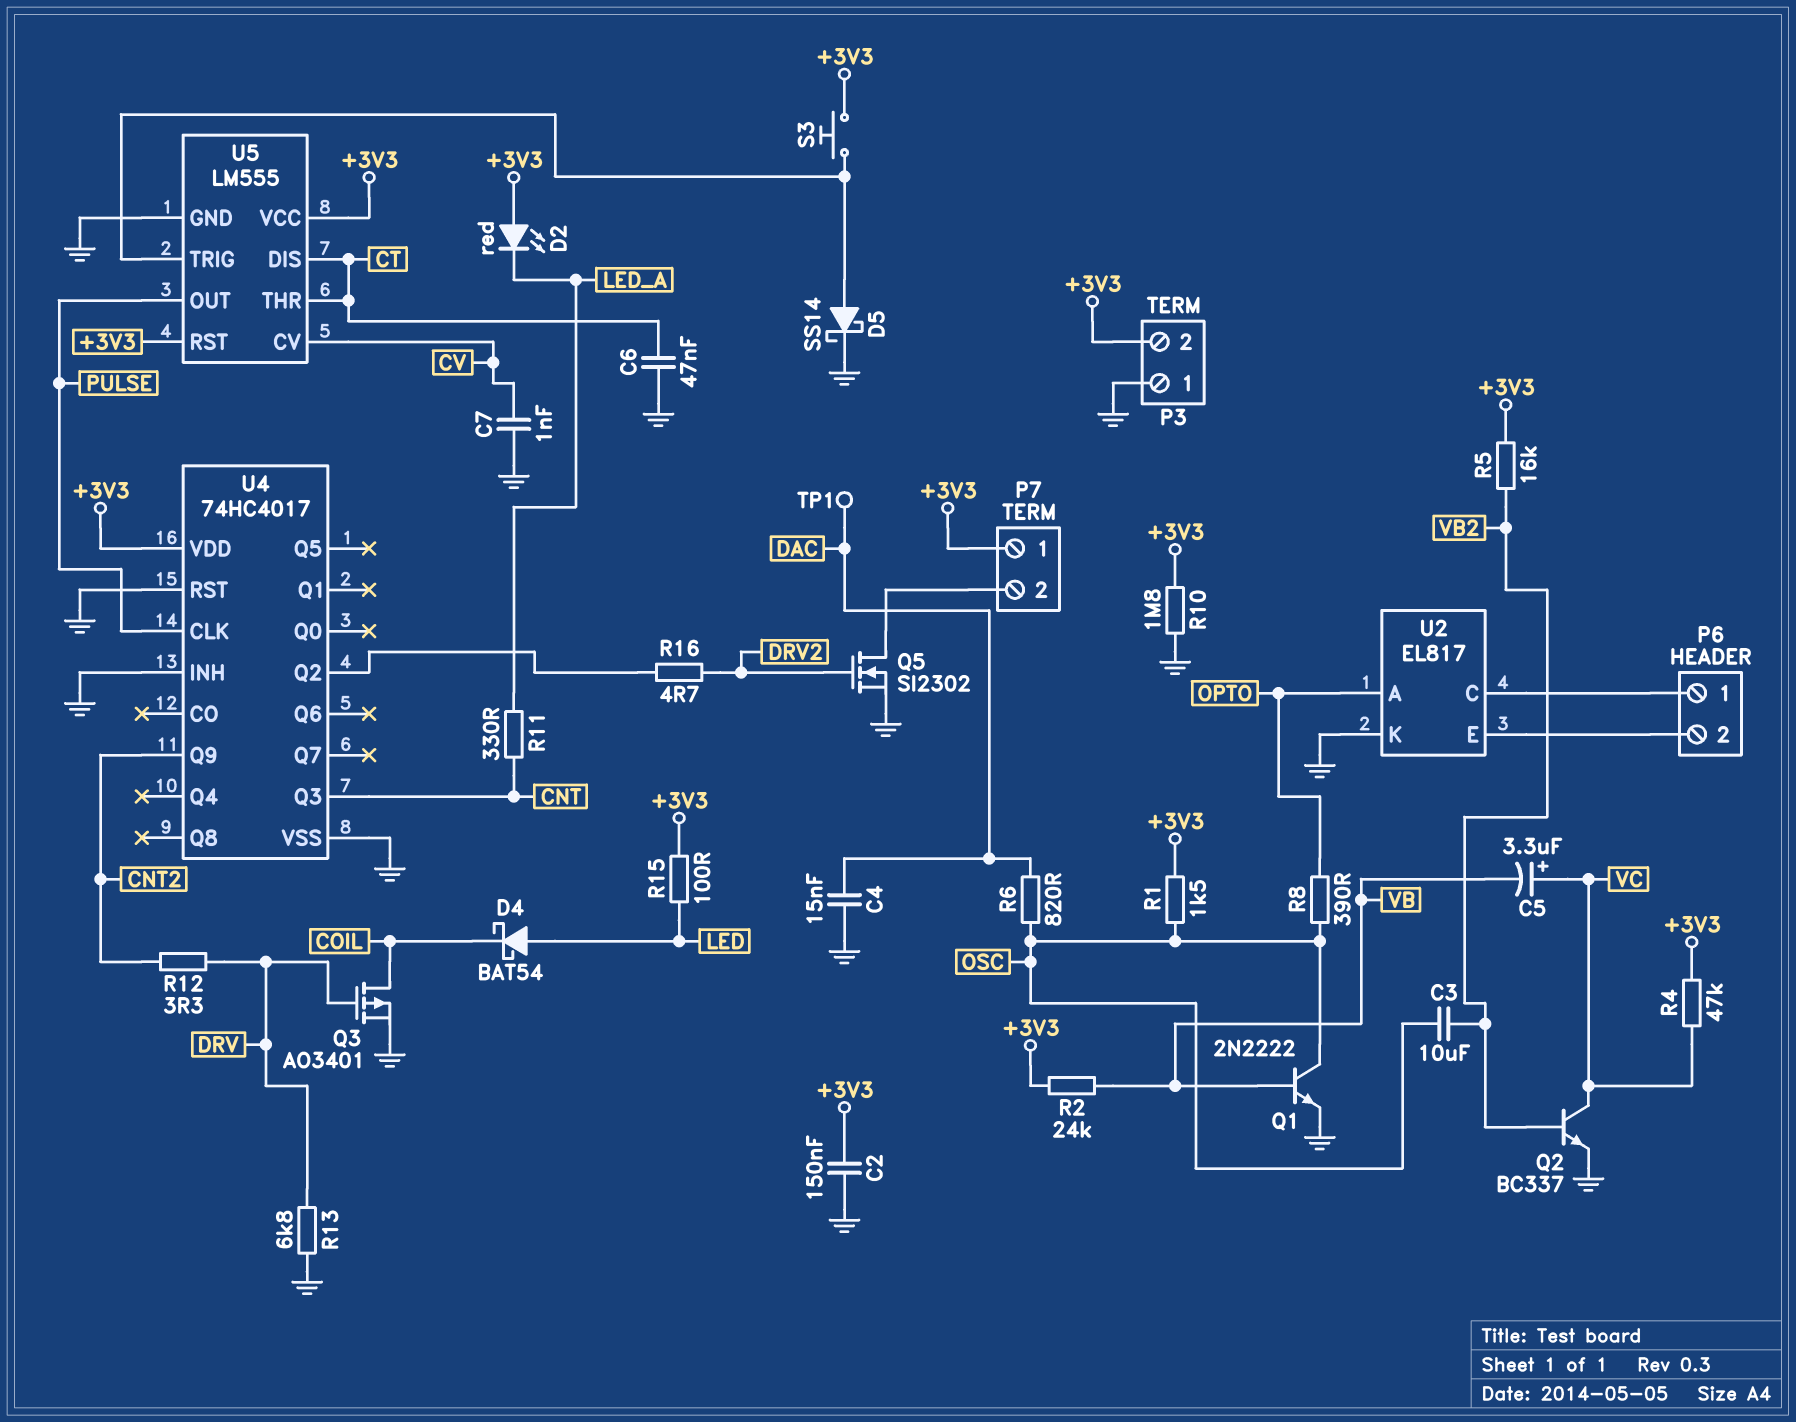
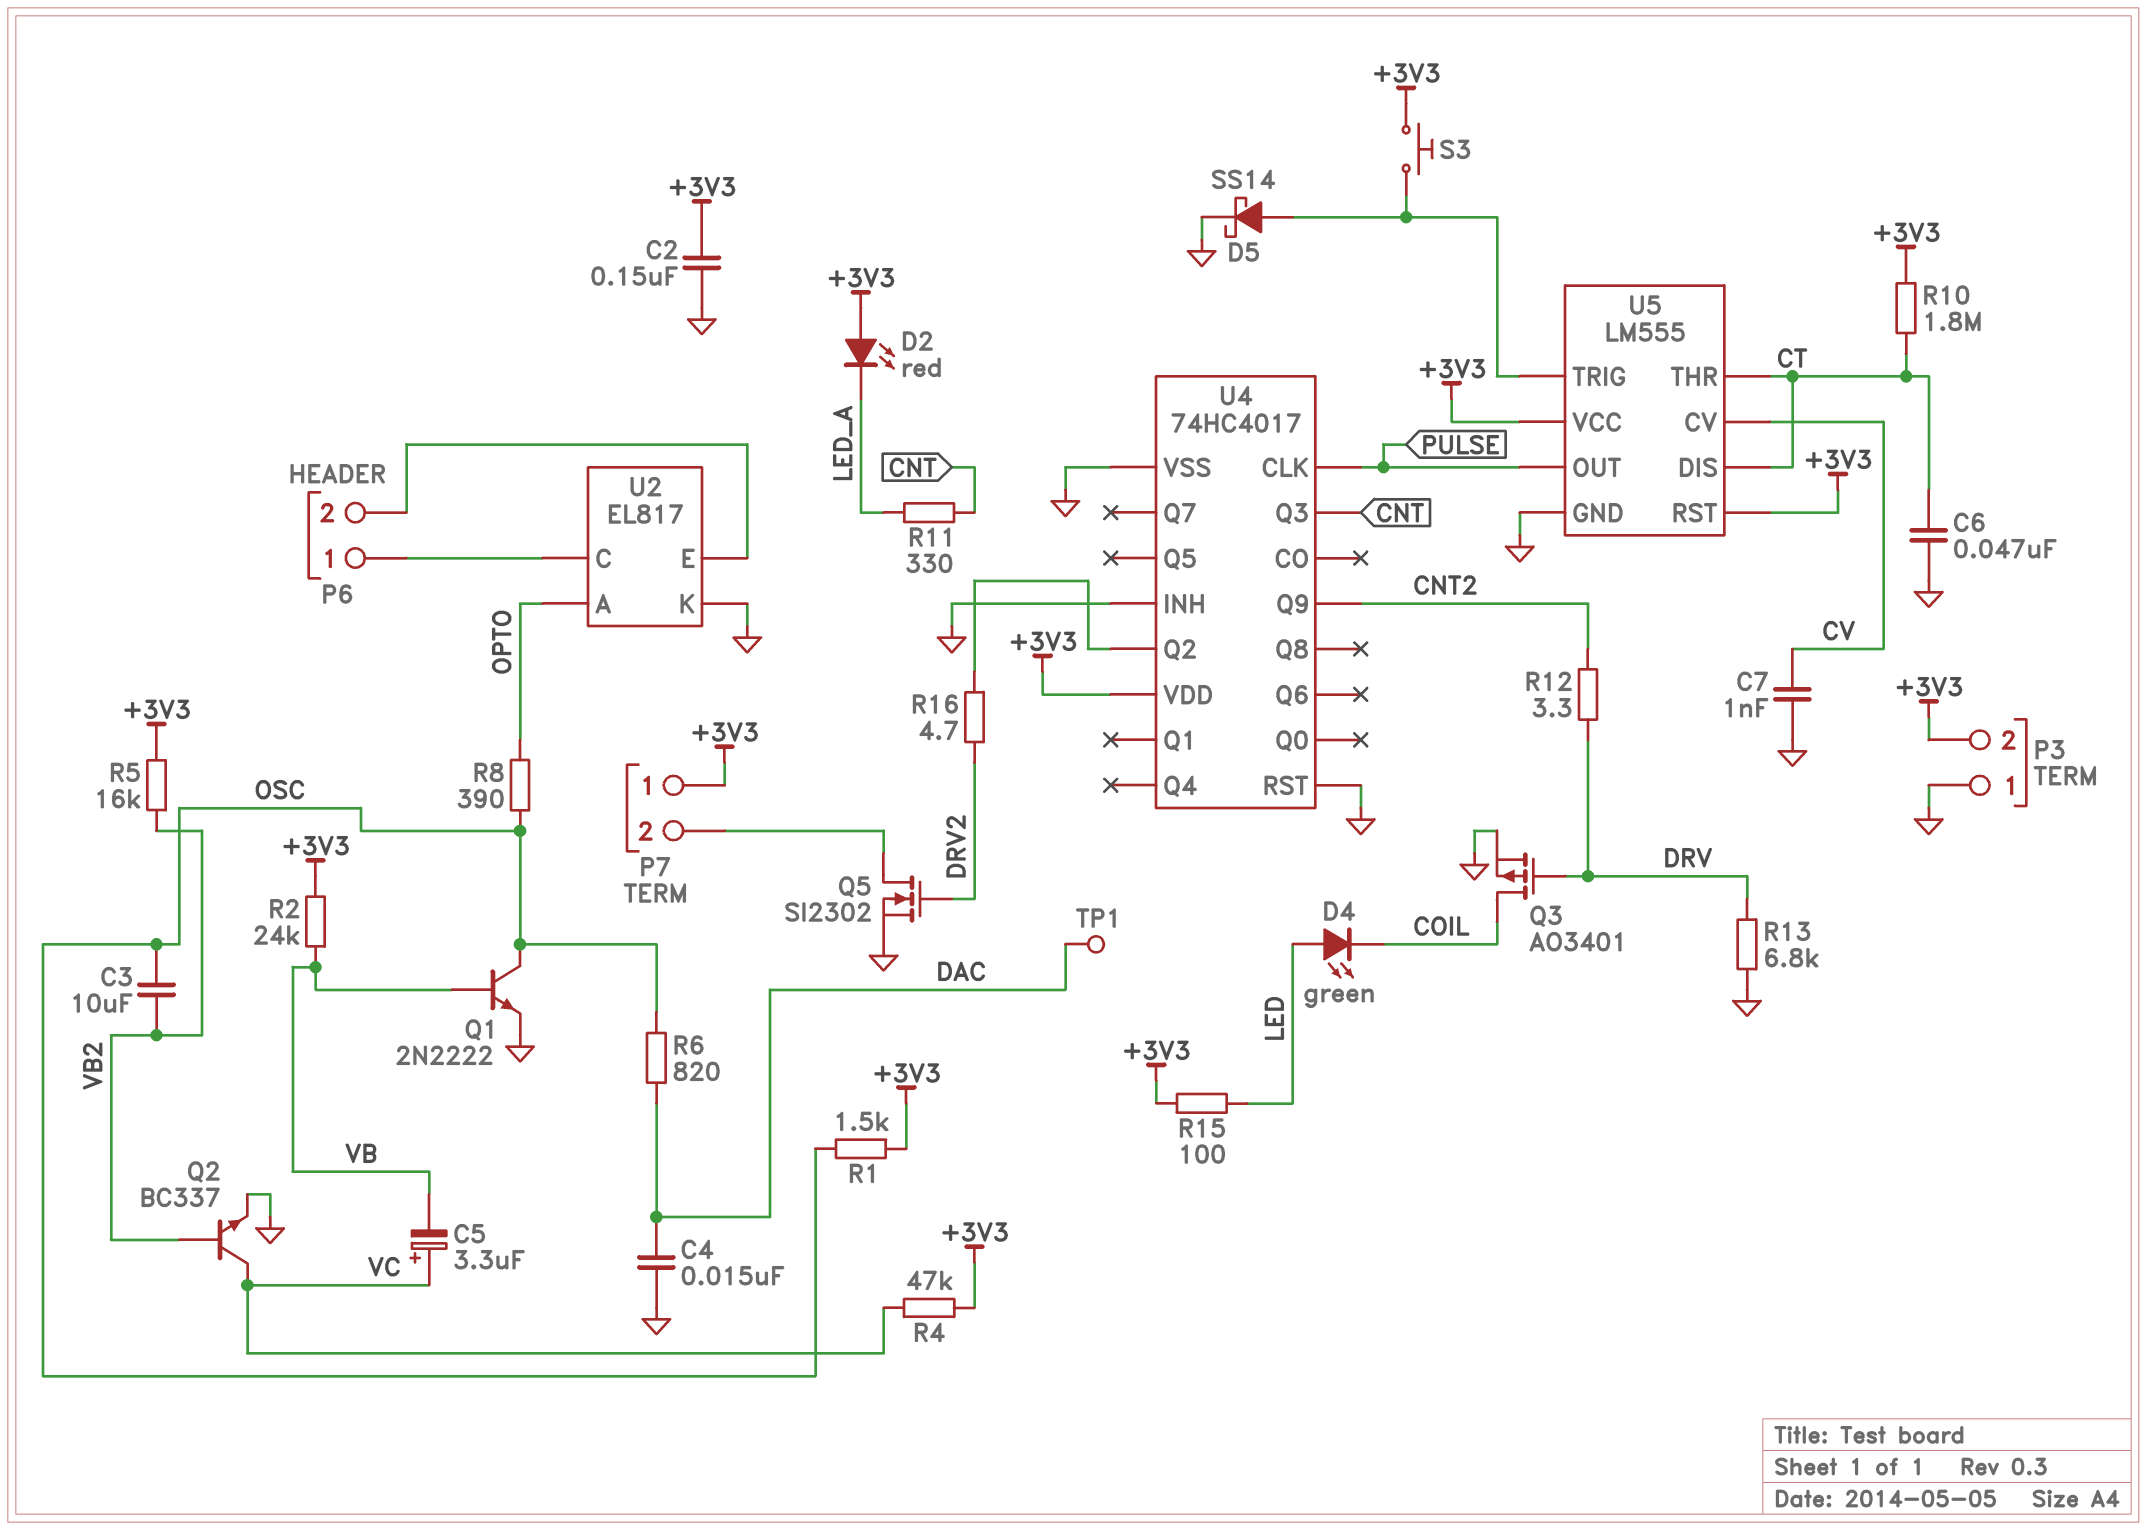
D4: schottky BAT54 (A LED, K COIL) -> LED green (A LED, K COIL)
R10: 1.8M (+3V3, GND) -> 1.8M (+3V3, CT)

